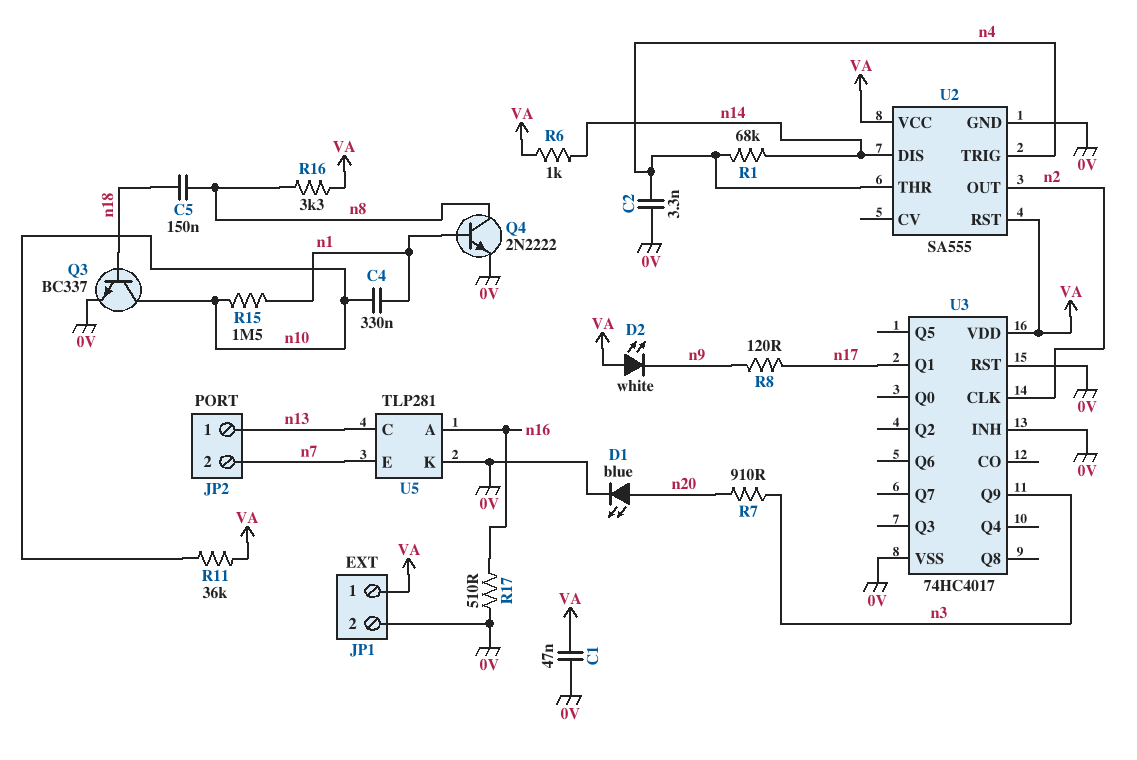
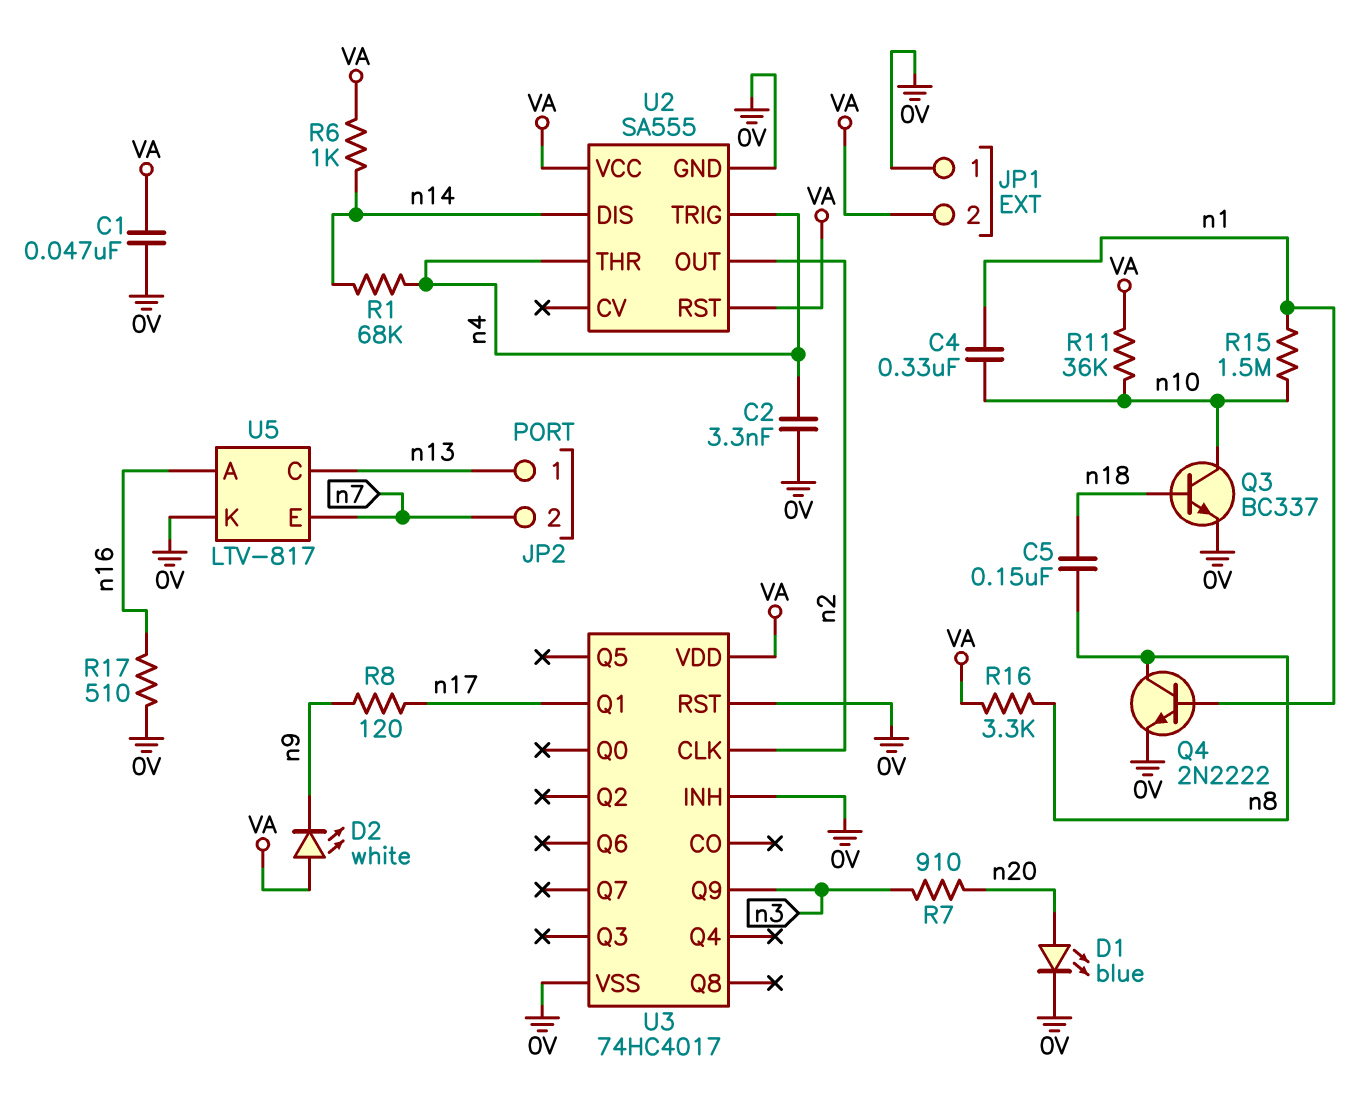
JP1 pin 1: VA -> 0V
JP1 pin 2: 0V -> VA
U5: TLP281 -> LTV-817

